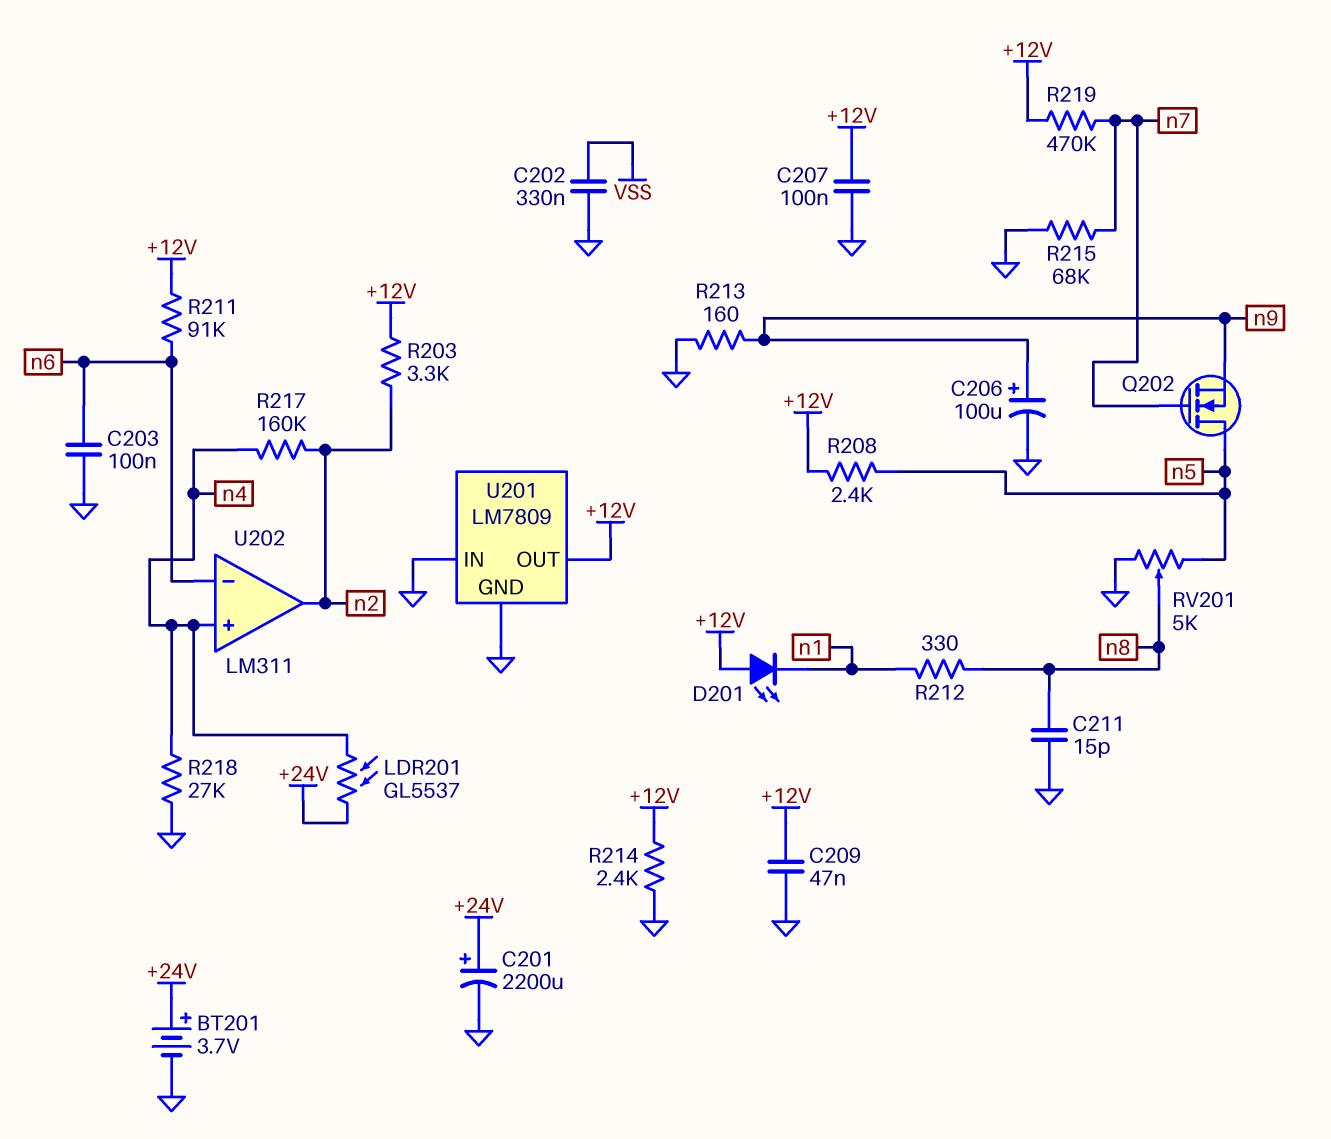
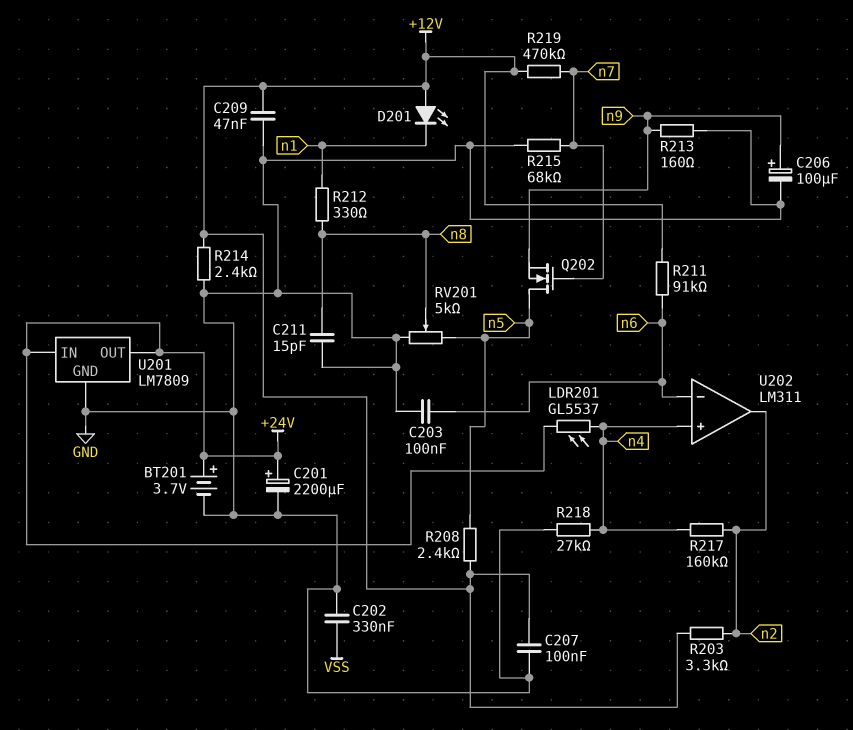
U201 pin IN: GND -> +24V
U201 pin OUT: +12V -> +24V

